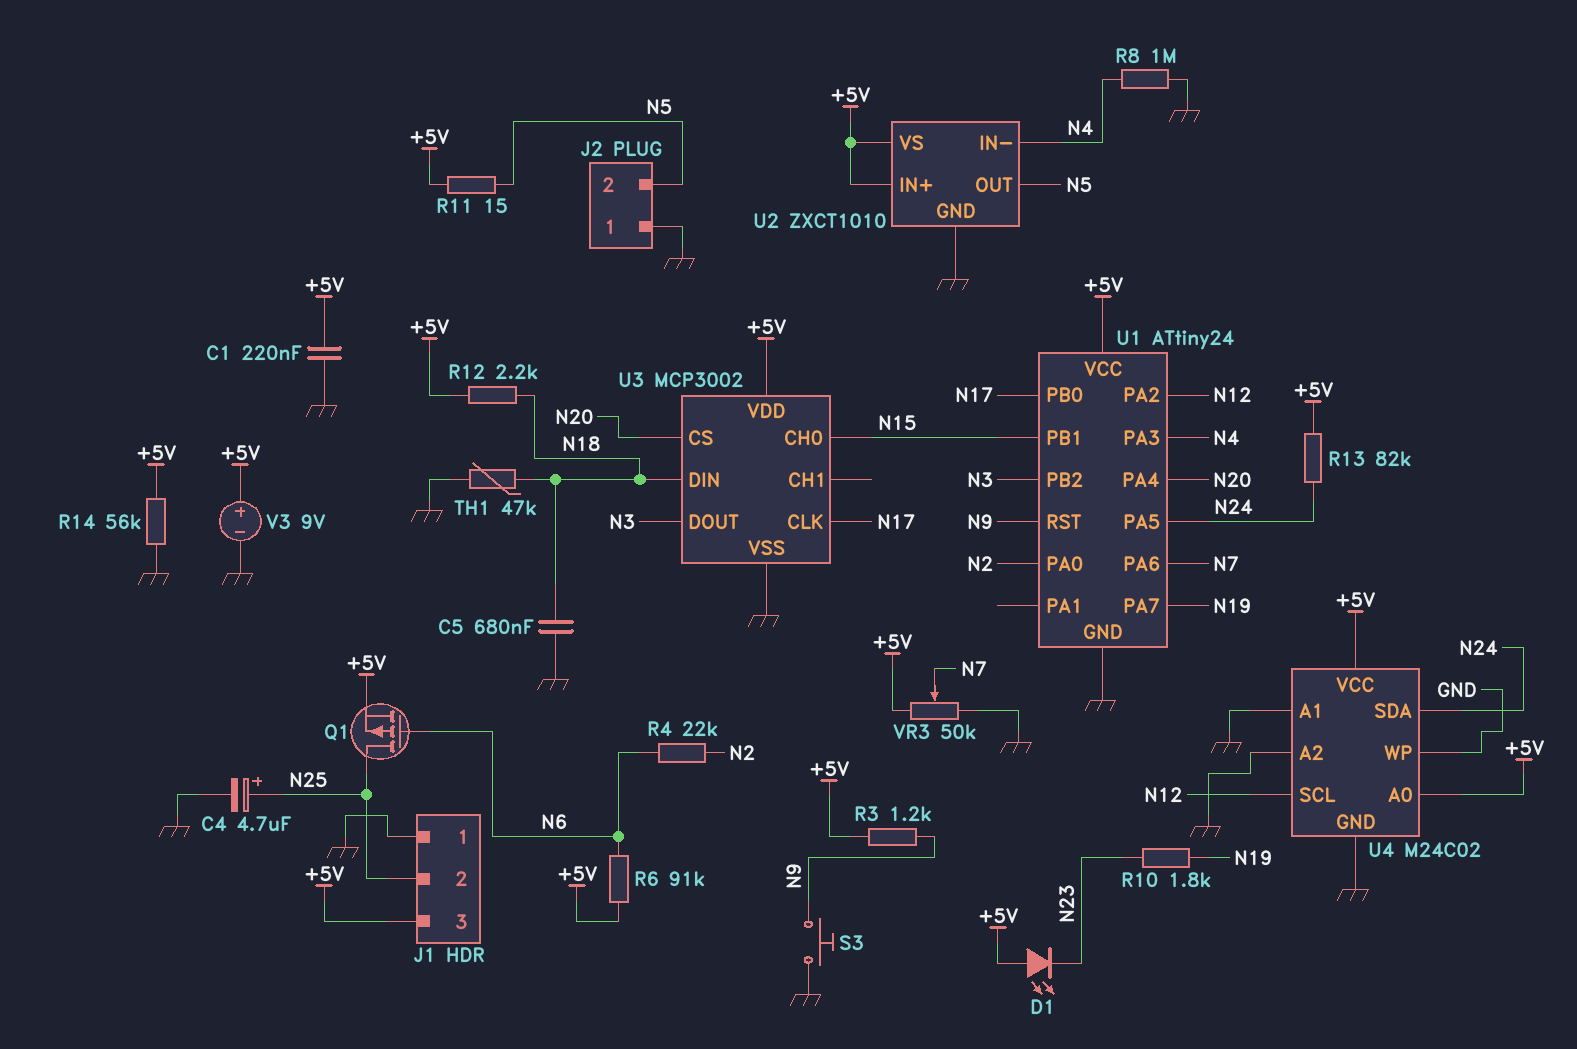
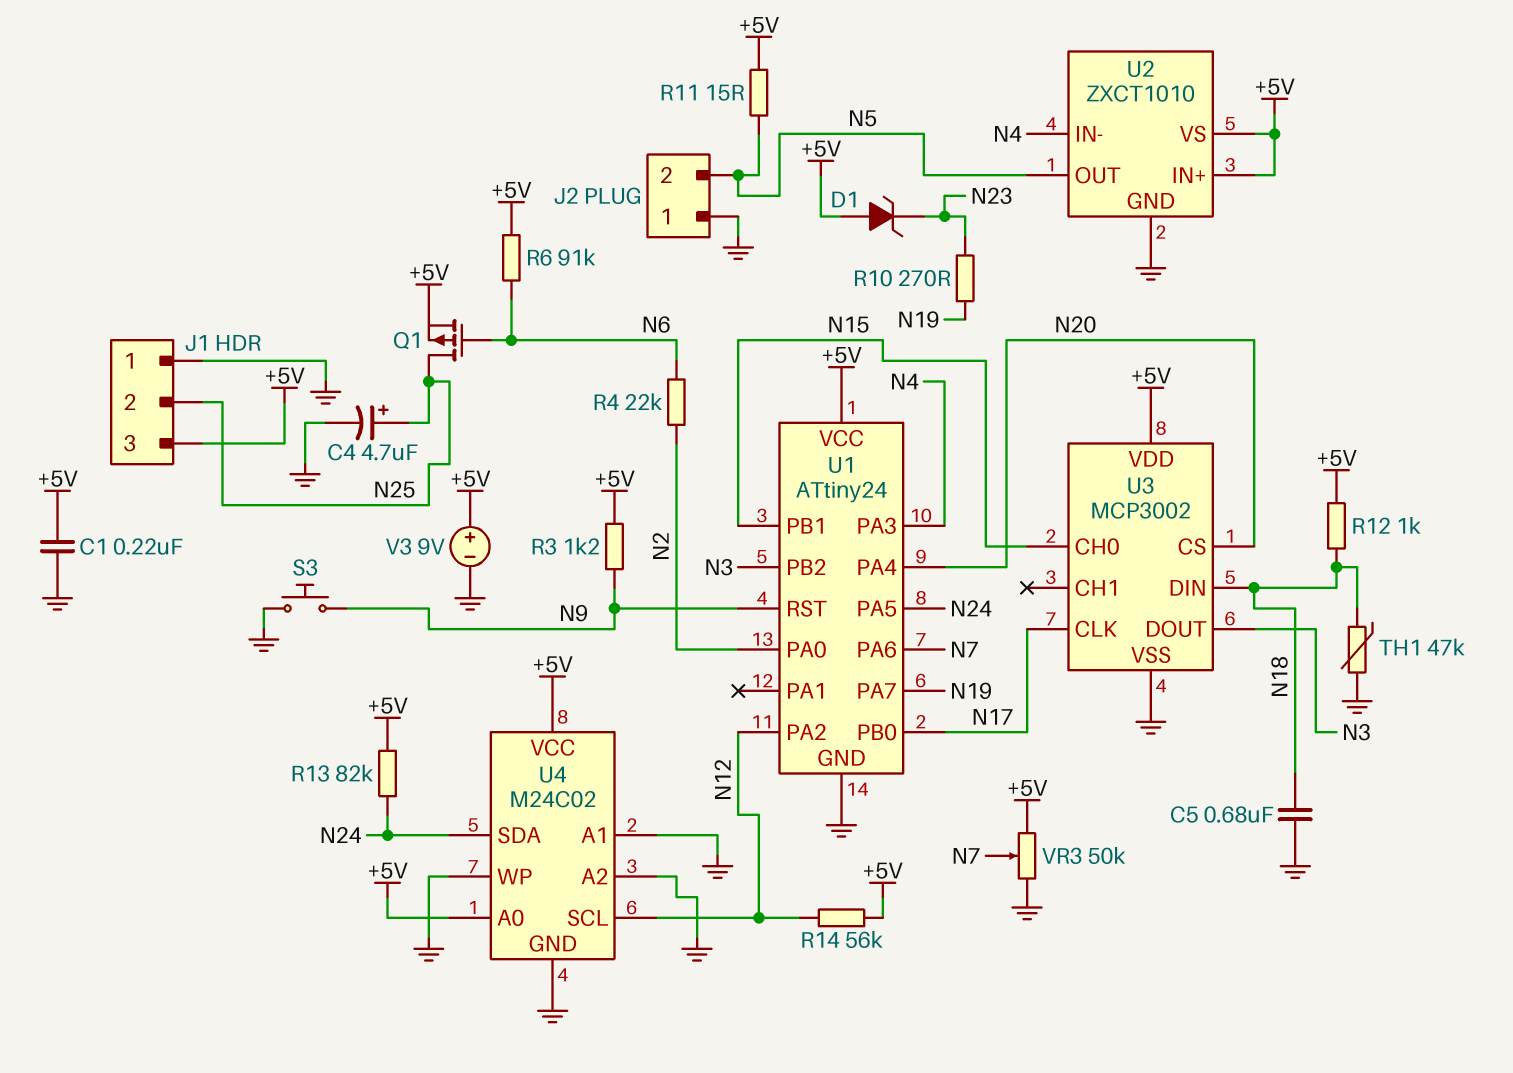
D1: LED (A +5V, K N23) -> zener (A +5V, K N23)
R8: 1M (GND, N4) -> none
R10: 1.8k (N19, N23) -> 270 (N19, N23)
R12: 2.2k (+5V, N18) -> 1k (+5V, N18)
R14: 56k (+5V, GND) -> 56k (+5V, N12)

